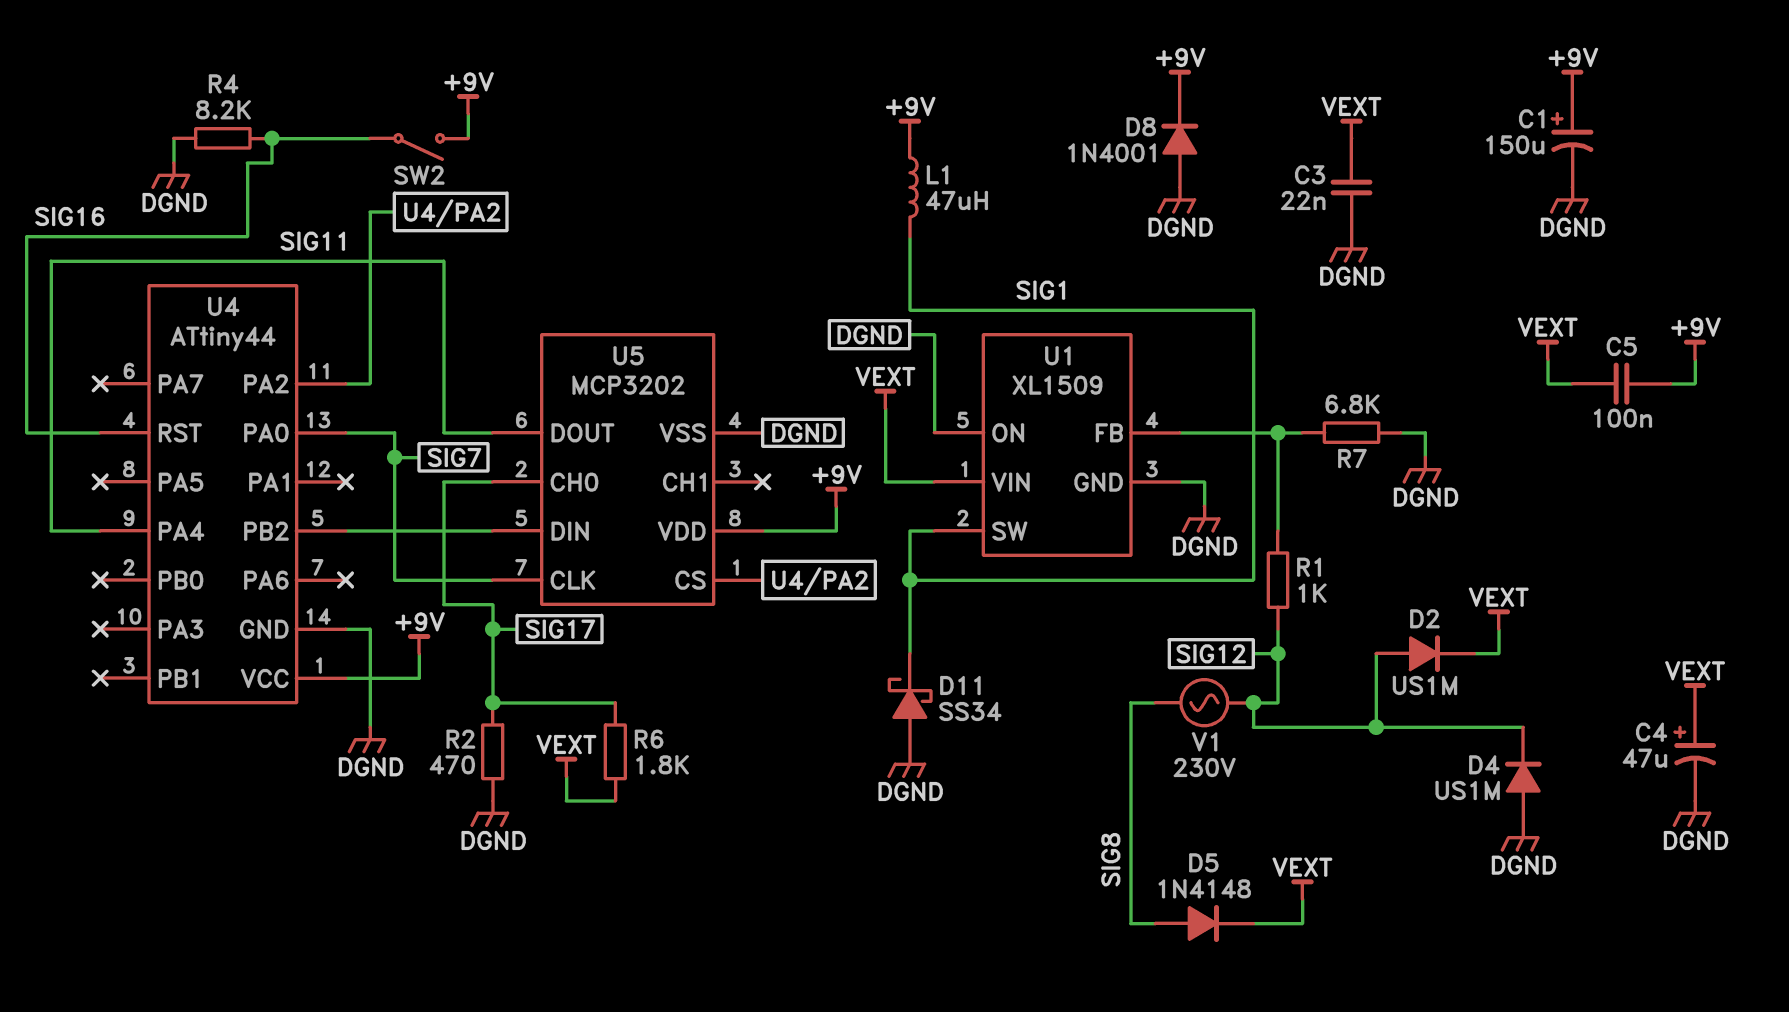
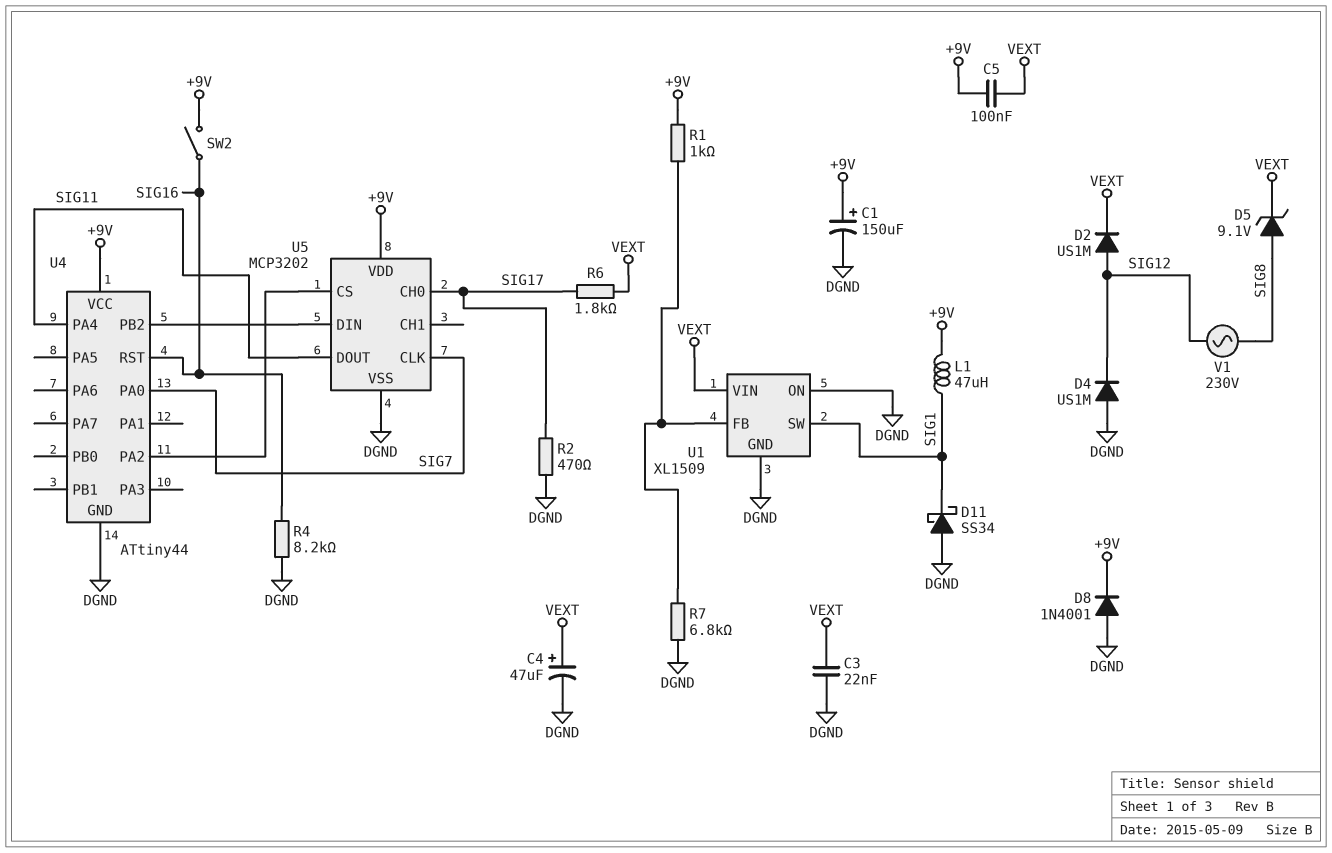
D5: diode 1N4148 (A SIG8, K VEXT) -> zener 9.1V (A SIG8, K VEXT)
R1: 1k (SIG12, U1/FB) -> 1k (+9V, U1/FB)

